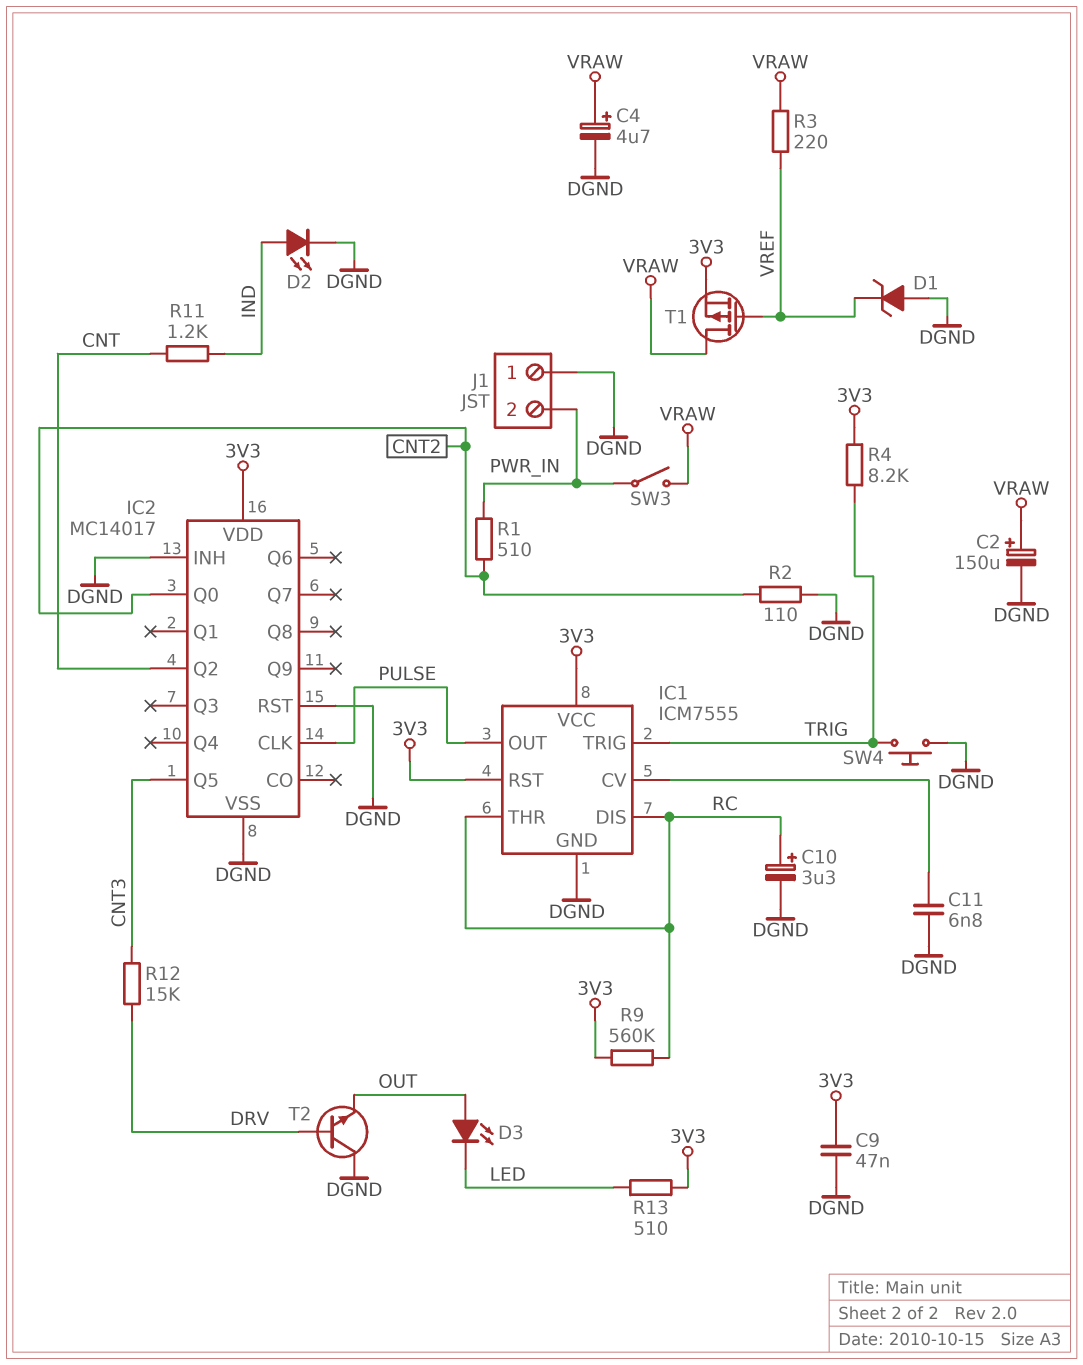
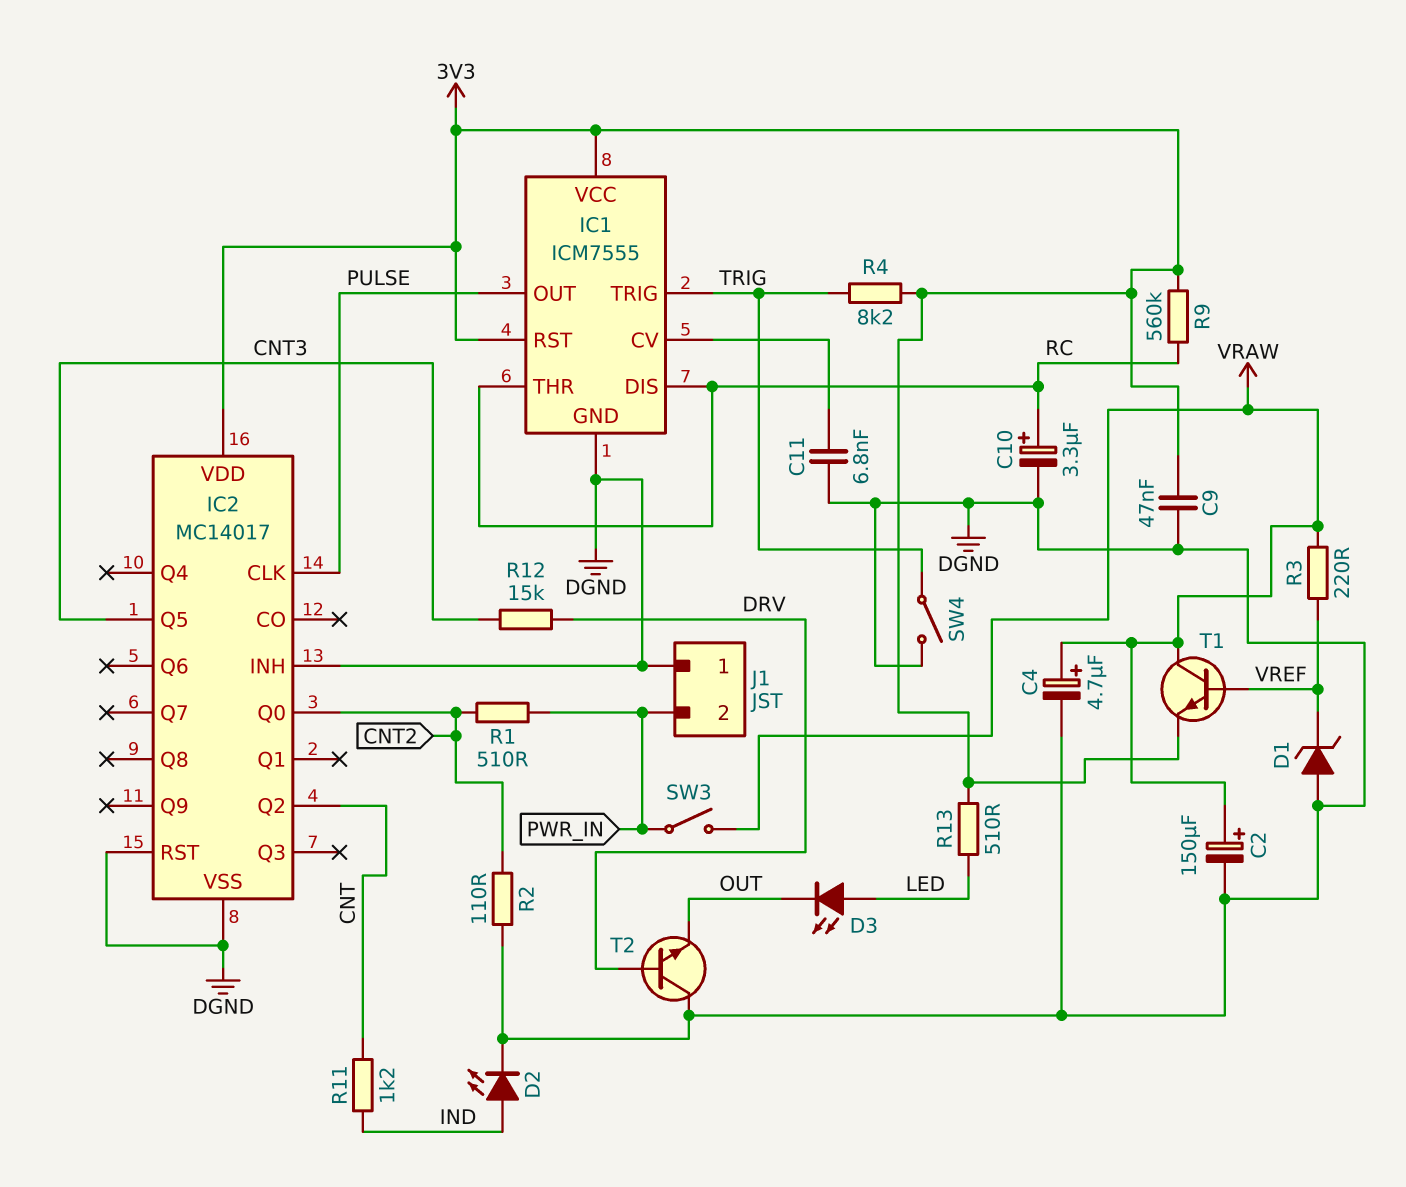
D3: LED (A OUT, K LED) -> LED (A LED, K OUT)
SW4: button (DGND, TRIG) -> switch (DGND, TRIG)
T1: PMOS (G VREF, D VRAW, S 3V3) -> NPN (B VREF, C VRAW, E 3V3)

